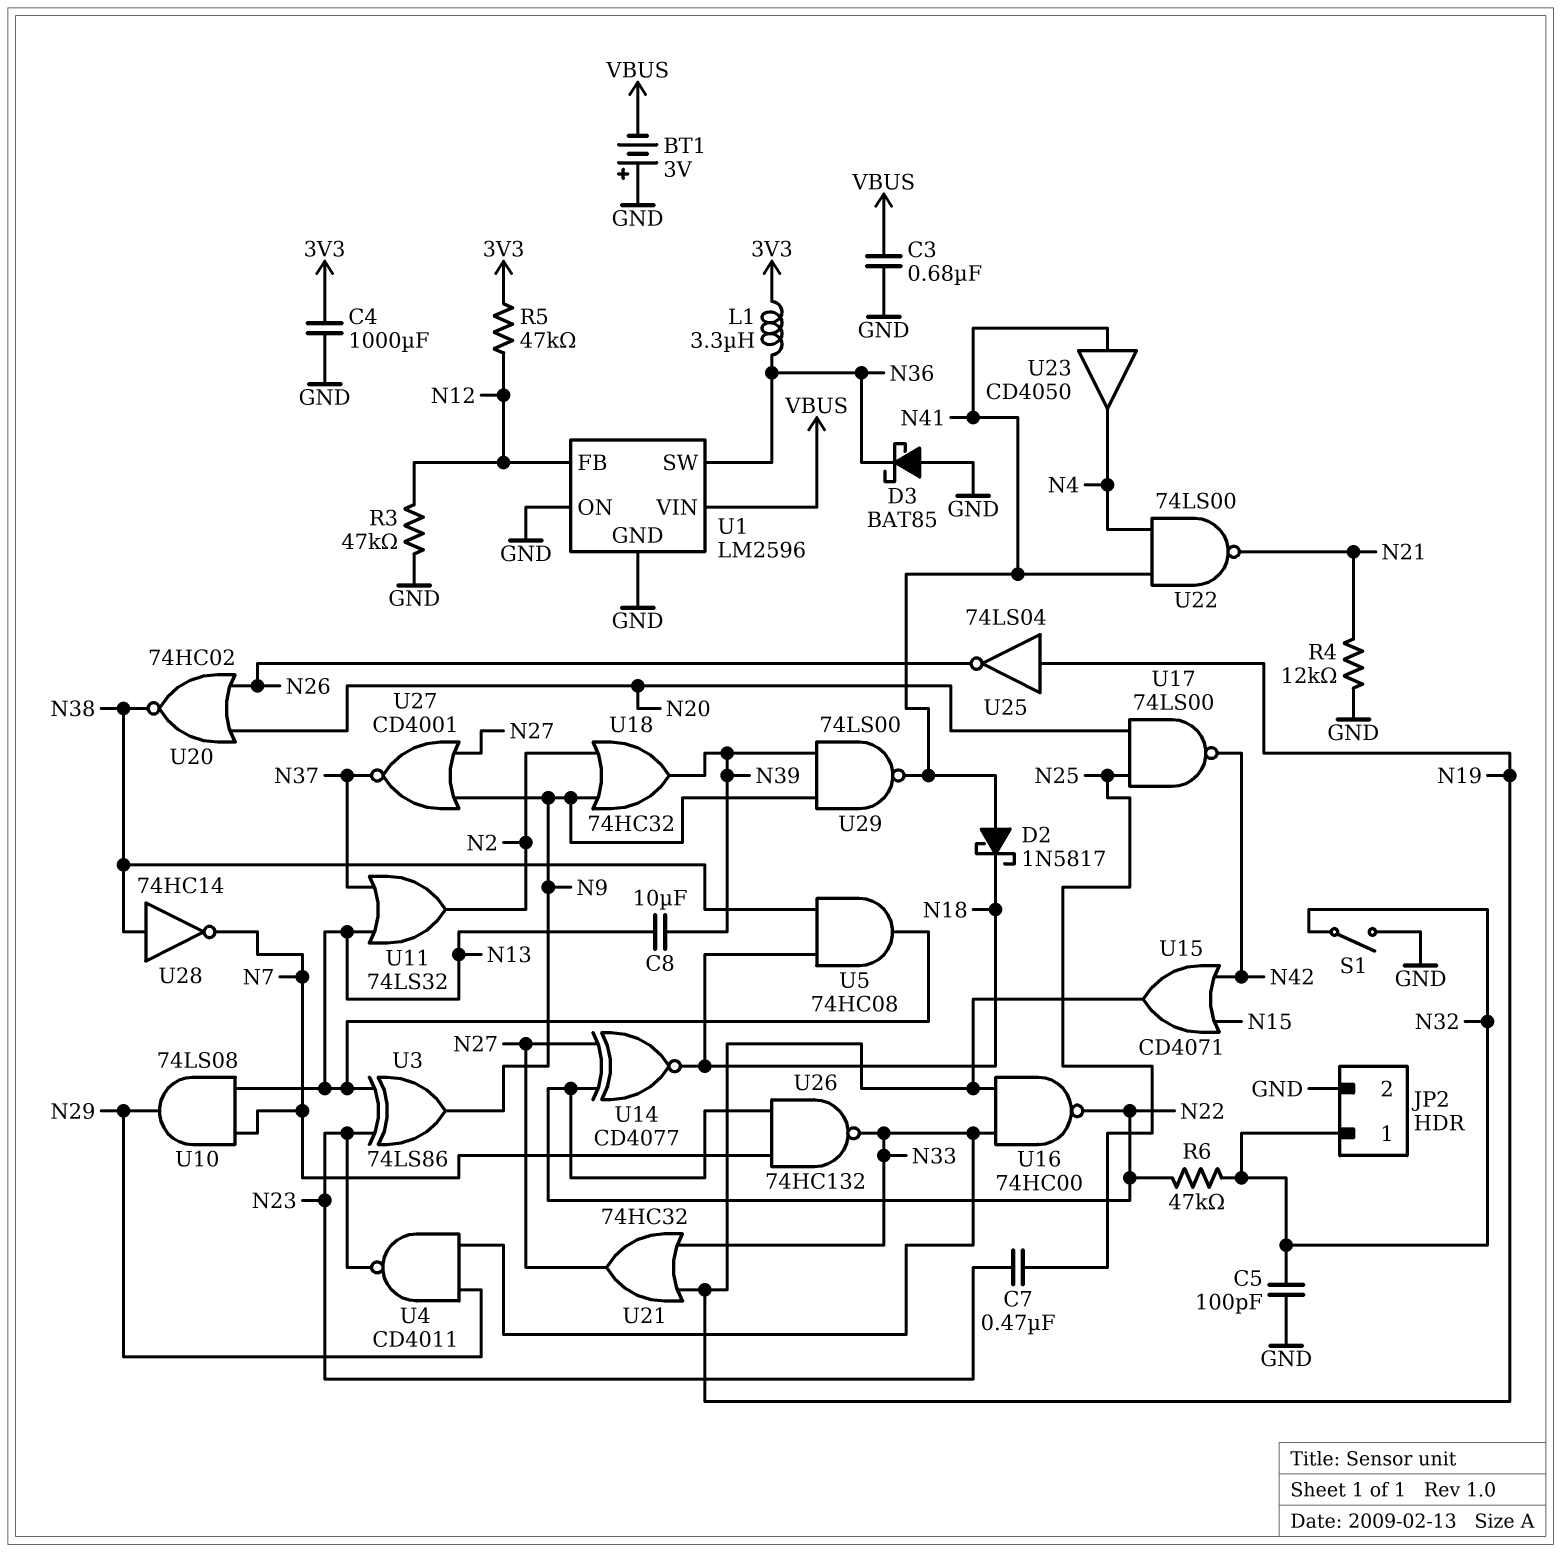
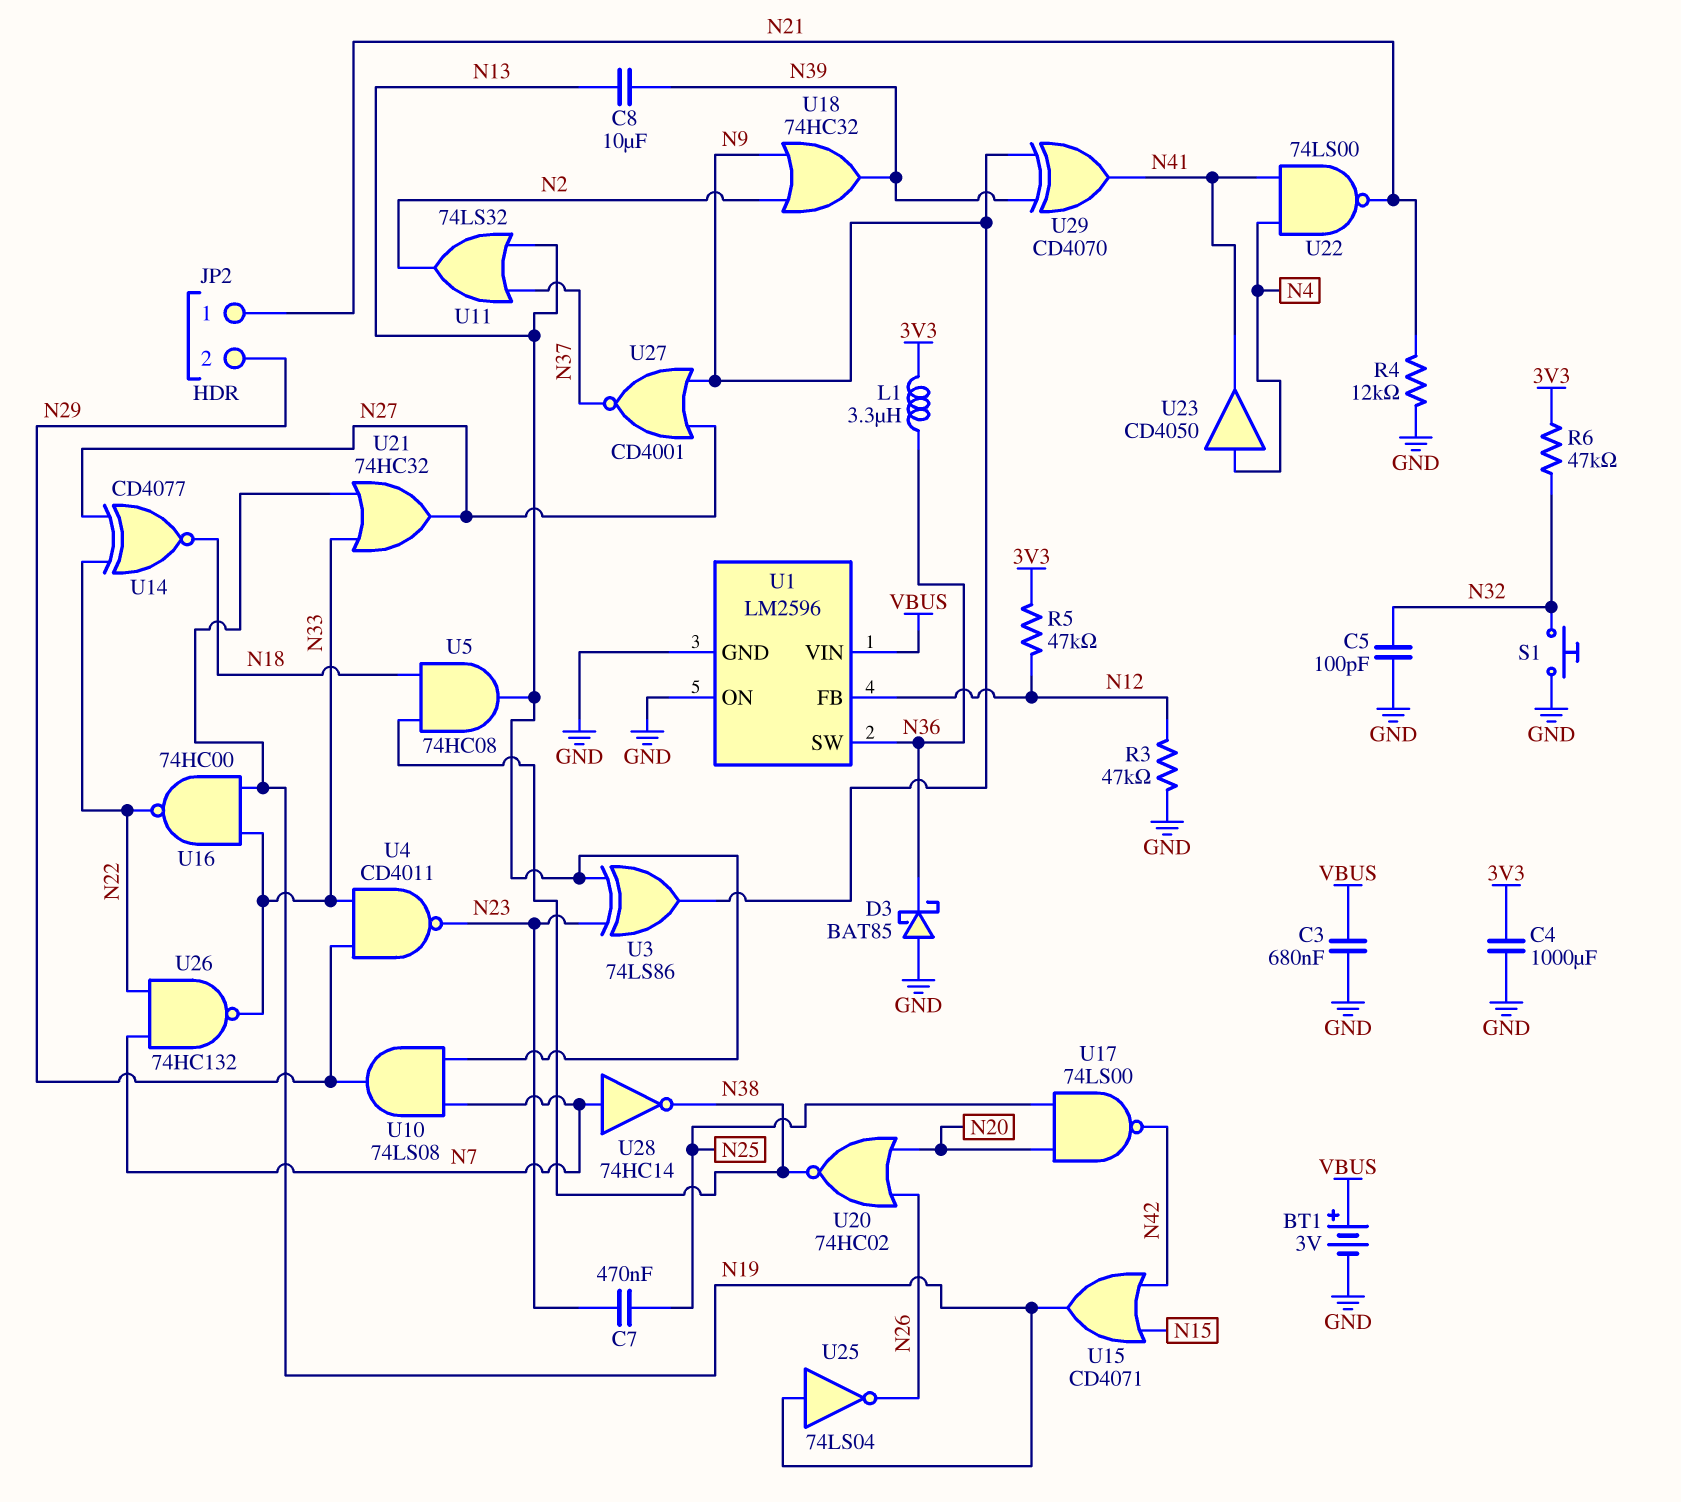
BT1: 3V (plus GND, minus VBUS) -> 3V (plus VBUS, minus GND)
D2: schottky 1N5817 (A N41, K N18) -> none
JP2 pin 1: N32 -> N21
JP2 pin 2: GND -> N29
R6: 47k (N22, N32) -> 47k (3V3, N32)
S1: switch (GND, N32) -> button (GND, N32)
U23: buffer CD4050 (in N41, out N4) -> buffer CD4050 (in N4, out N41)
U28: NOT 74HC14 (in N38, out N7) -> NOT 74HC14 (in N7, out N38)
U29: NAND 74LS00 (in N9, in N39, out N41) -> XOR CD4070 (in N9, in N39, out N41)

